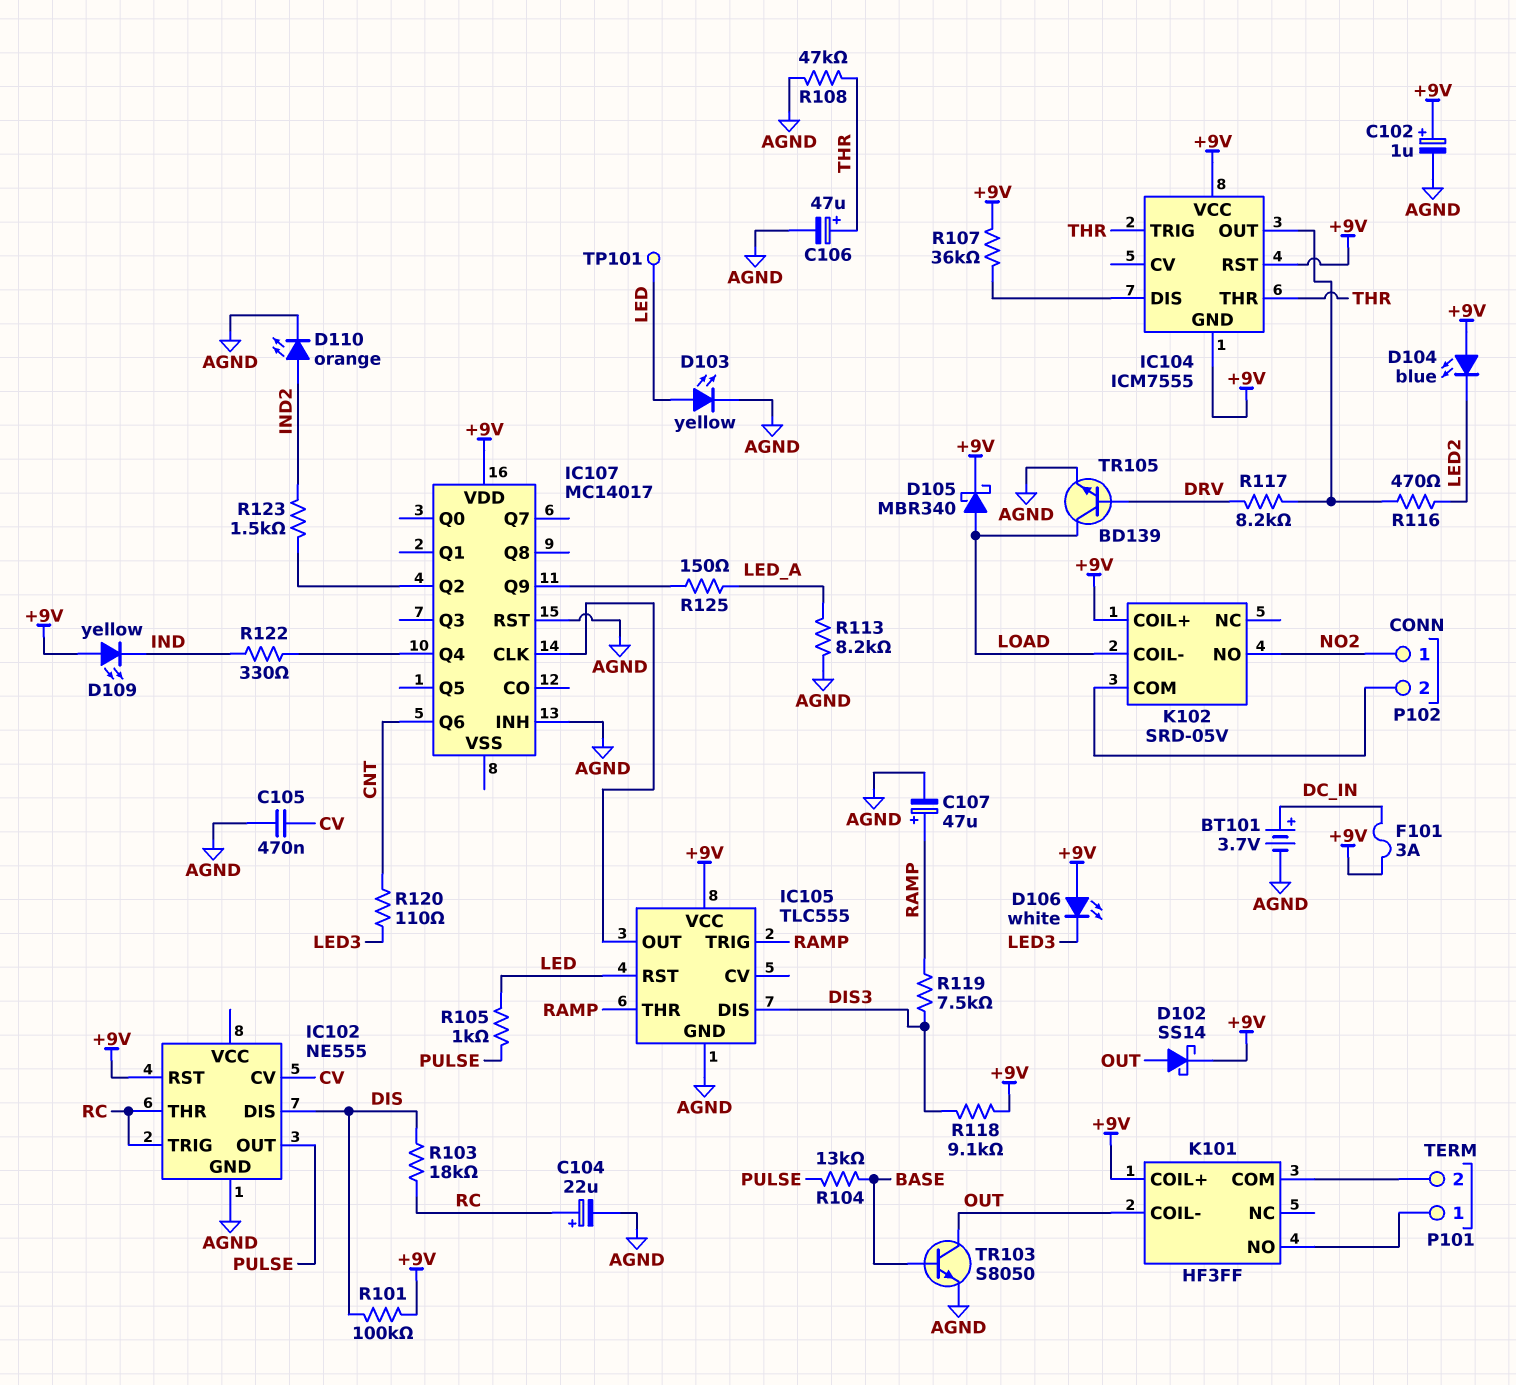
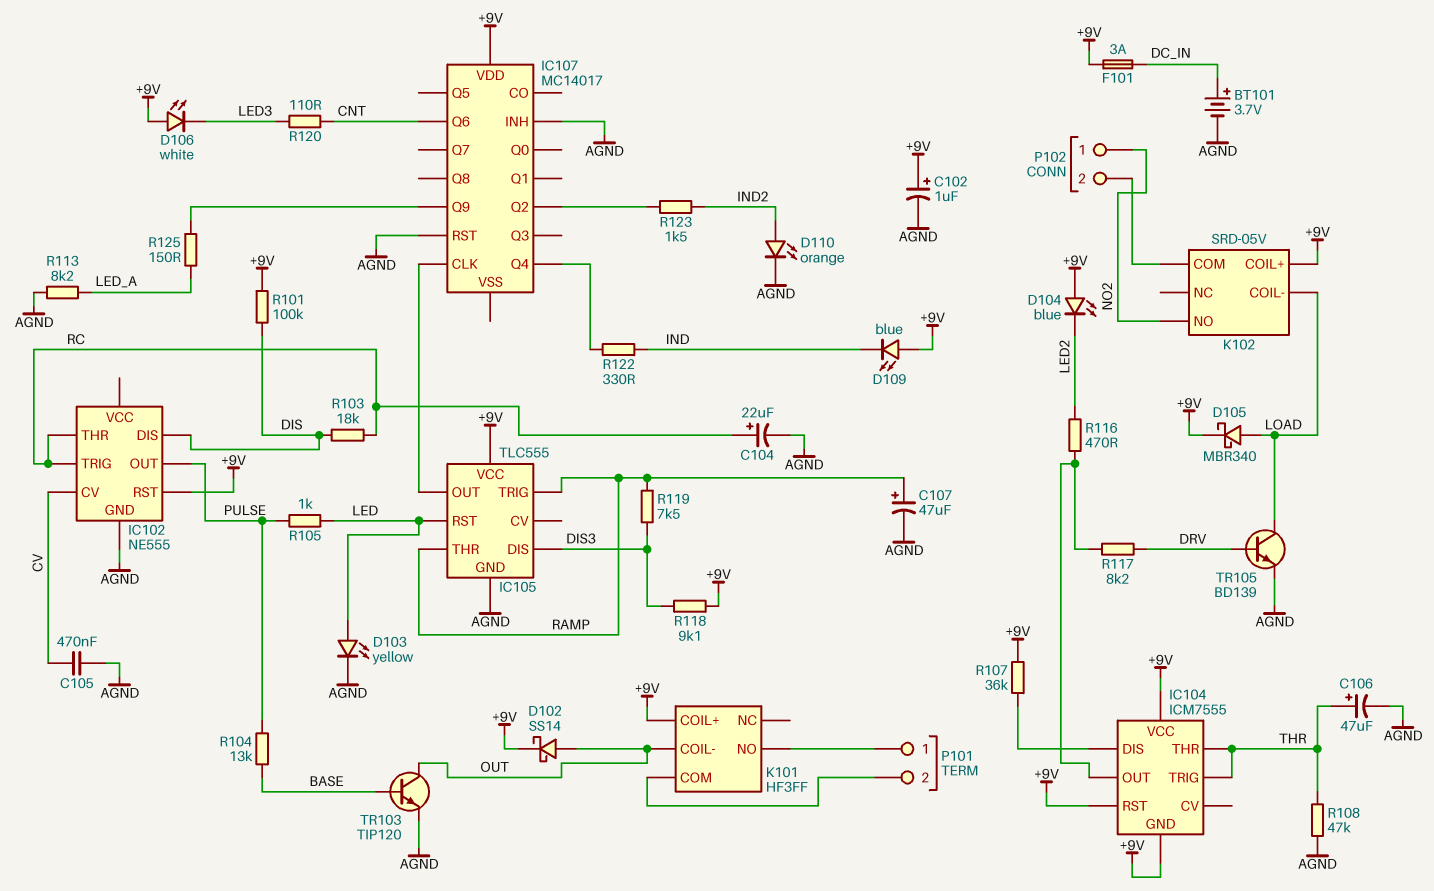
D109: LED yellow (A +9V, K IND) -> LED blue (A +9V, K IND)
TP101: test point (LED) -> none
TR103: NPN S8050 (B BASE, C OUT, E AGND) -> NPN TIP120 (B BASE, C OUT, E AGND)

